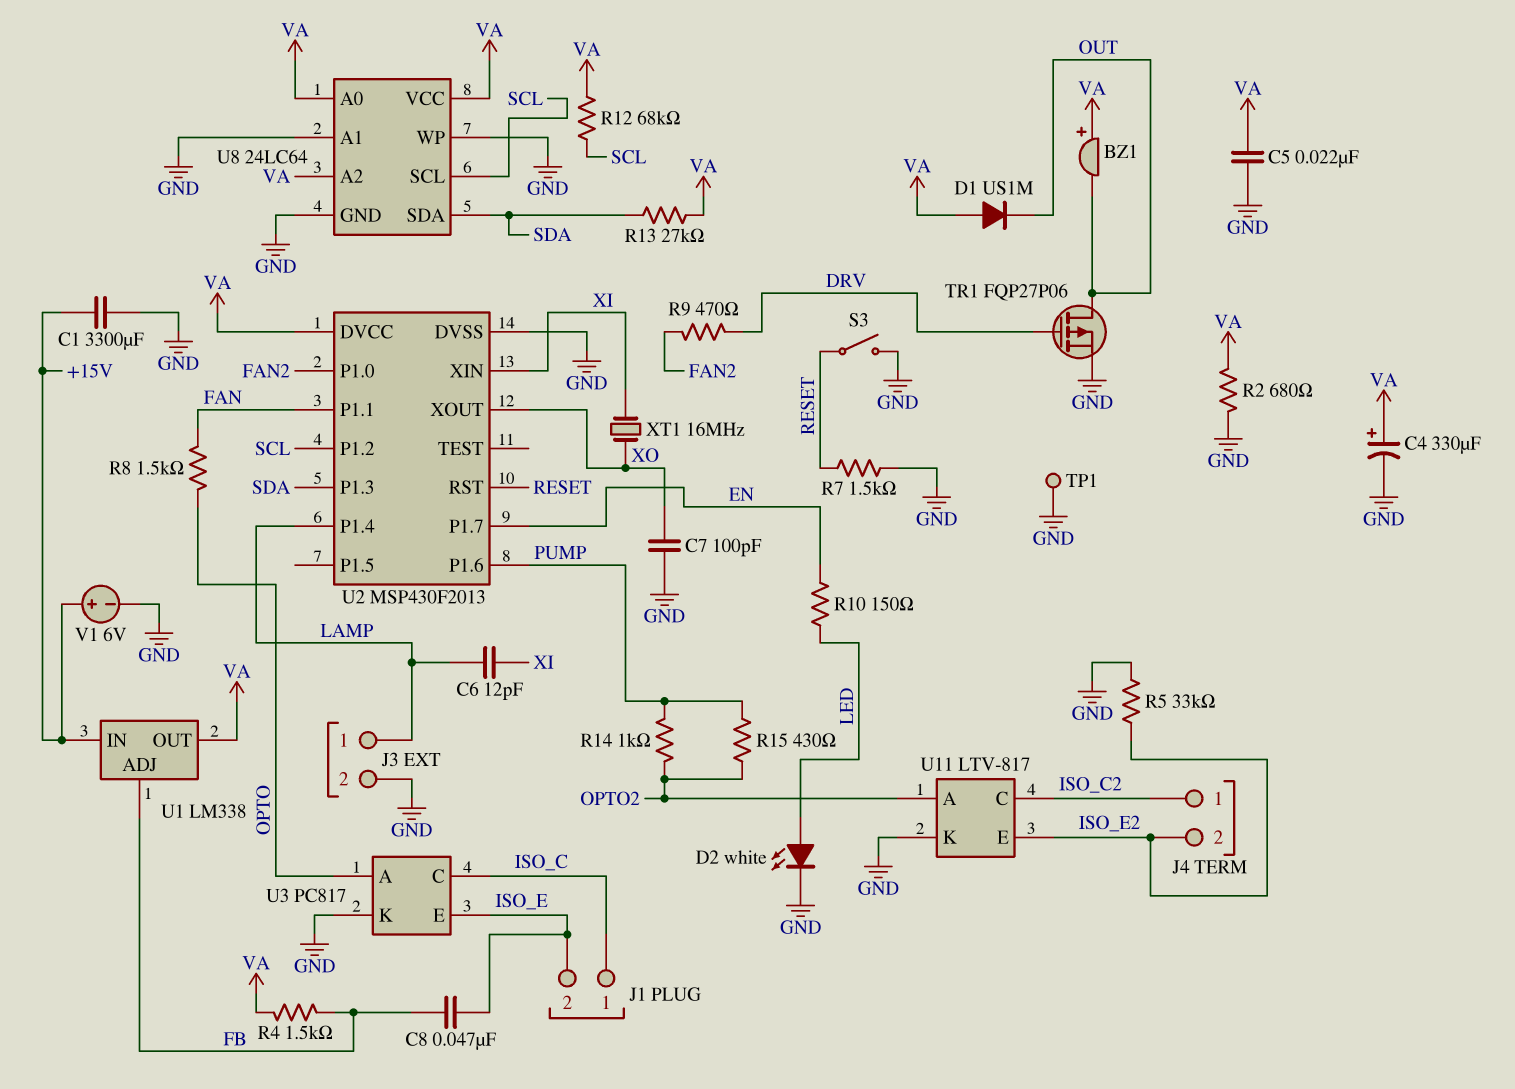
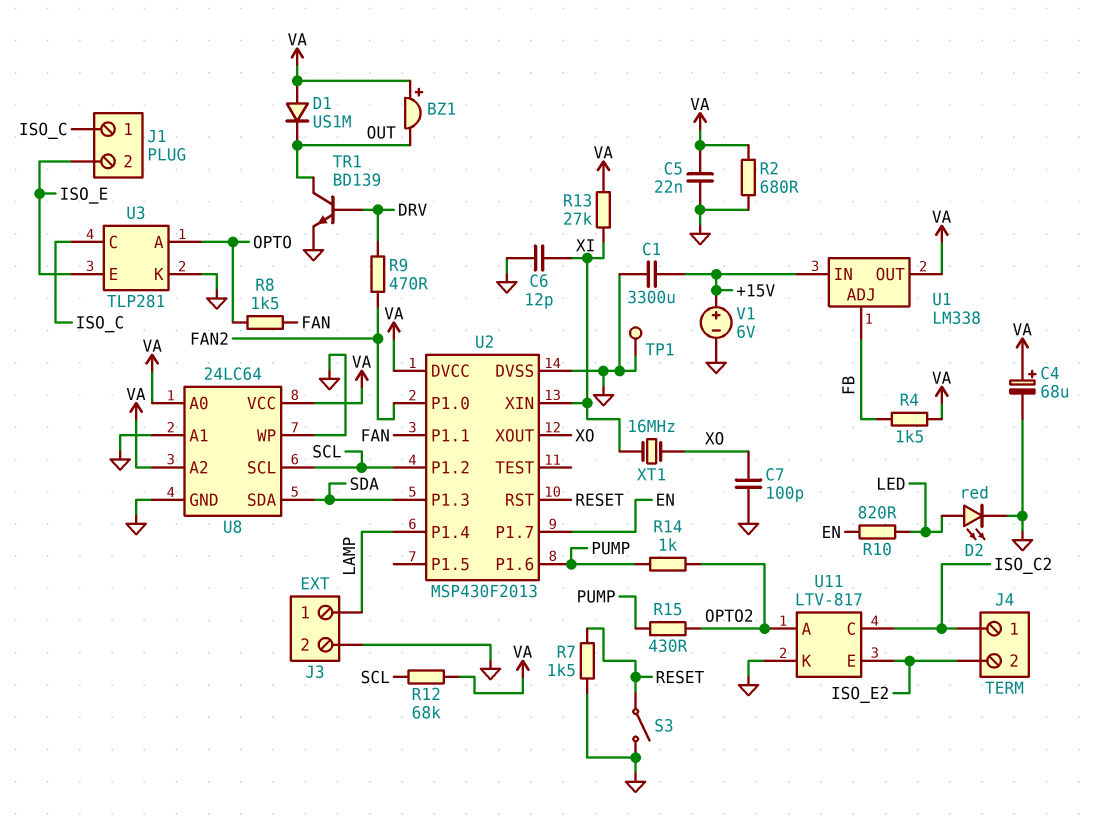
C4: 330uF (plus VA, minus GND) -> 68uF (plus VA, minus GND)
C6: 12pF (LAMP, XI) -> 12pF (GND, XI)
C8: 47nF (FB, ISO_E) -> none
D2: LED white (A LED, K GND) -> LED red (A LED, K GND)
R5: 33k (GND, ISO_E2) -> none
R10: 150 (EN, LED) -> 820 (EN, LED)
R13: 27k (SDA, VA) -> 27k (VA, XI)
TR1: PMOS FQP27P06 (G DRV, D OUT, S GND) -> NPN BD139 (B DRV, C OUT, E GND)
U3: PC817 -> TLP281

